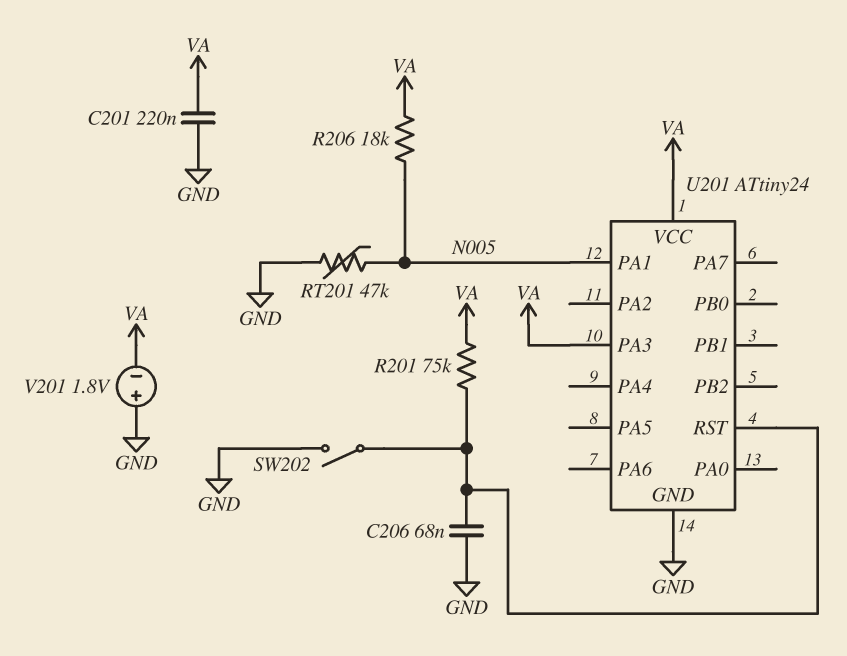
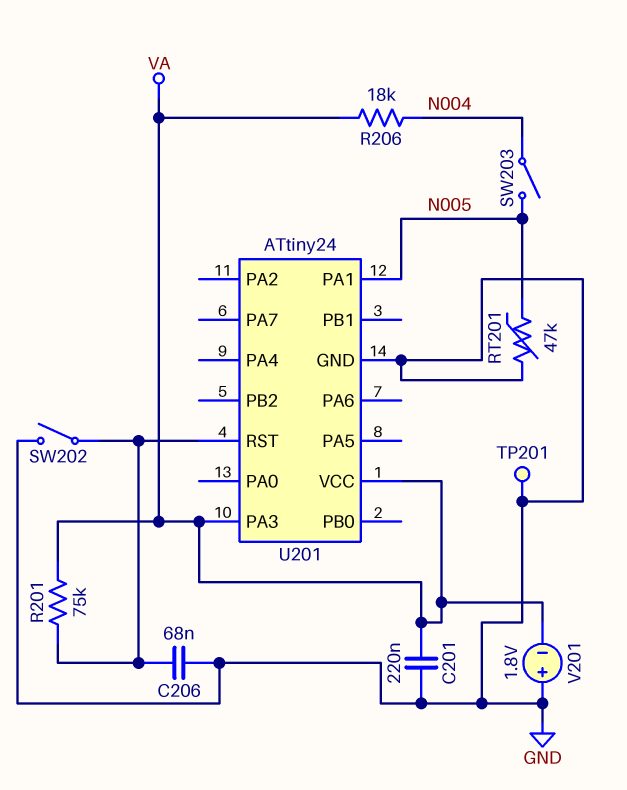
R206: 18k (N005, VA) -> 18k (N004, VA)
SW203: none -> switch (N004, N005)
TP201: none -> test point (GND)

